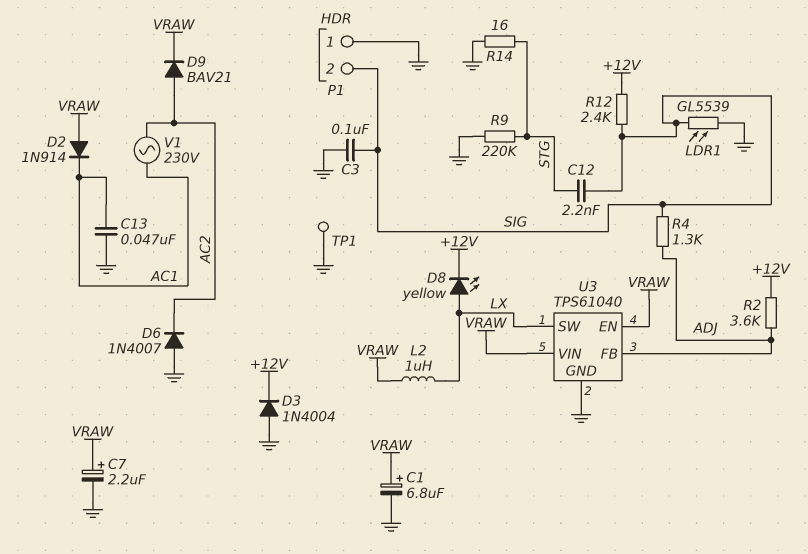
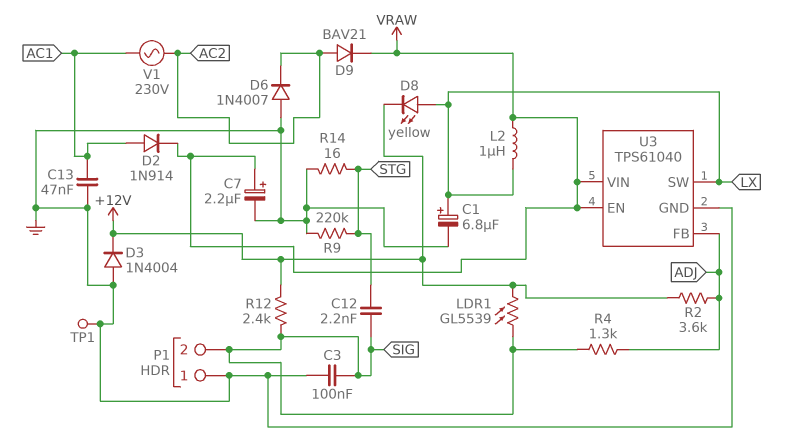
C1: 6.8uF (plus VRAW, minus GND) -> 6.8uF (plus LX, minus GND)
D2: diode 1N914 (A VRAW, K AC1) -> diode 1N914 (A AC1, K VRAW)
LDR1: GL5539 (GND, SIG) -> GL5539 (+12V, SIG)

